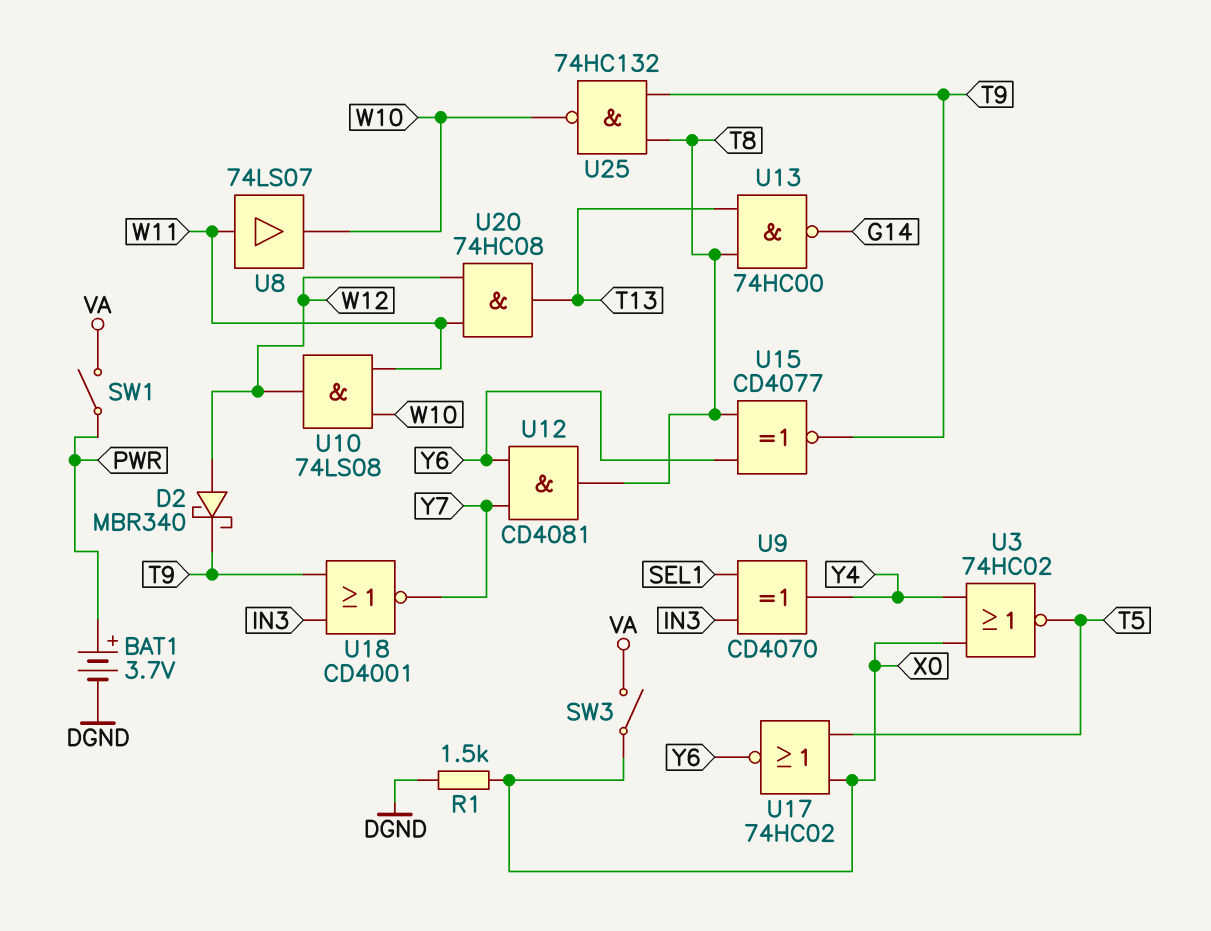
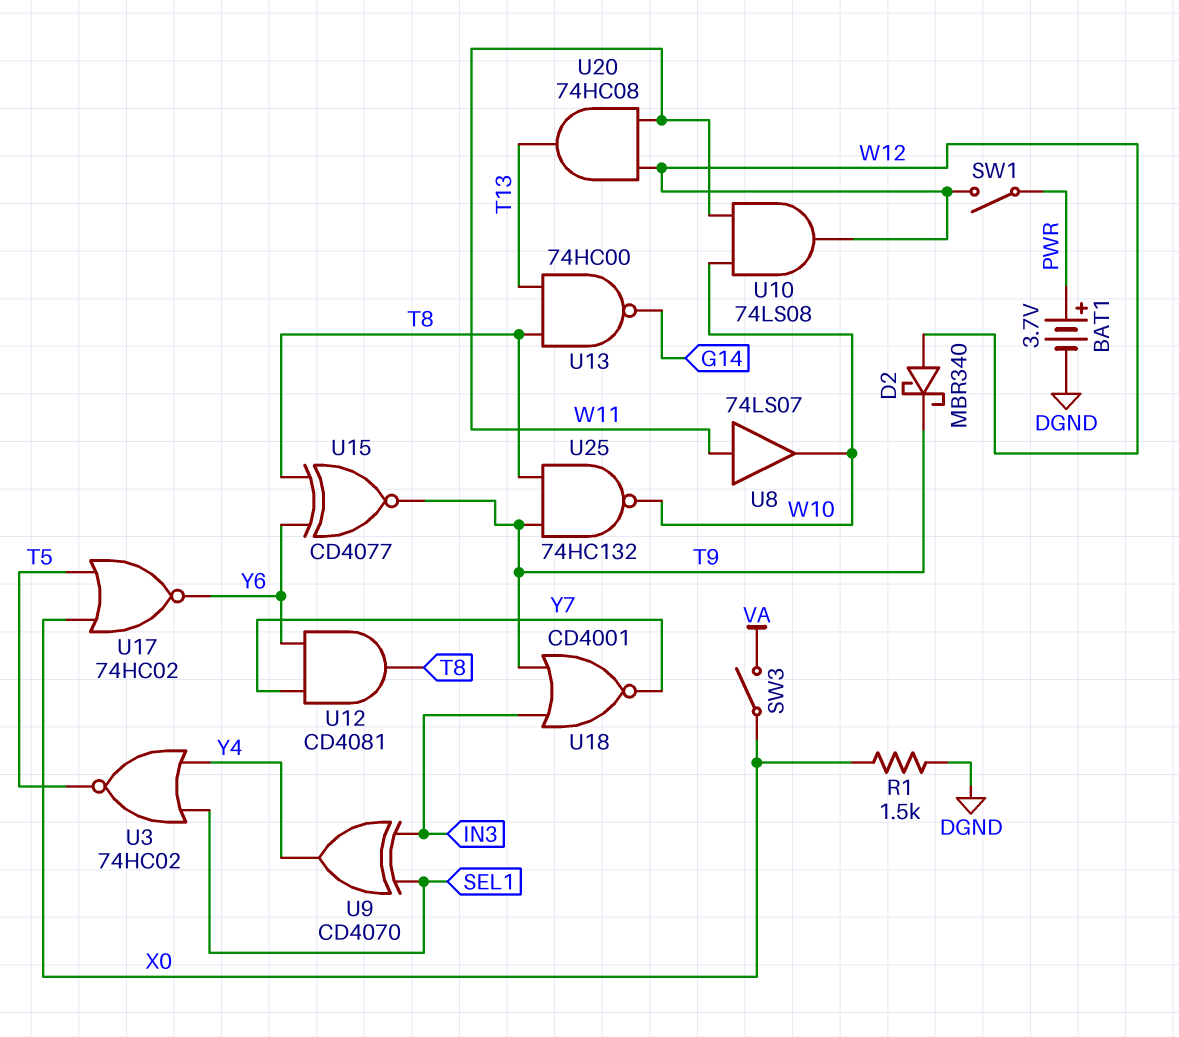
SW1: switch (PWR, VA) -> switch (PWR, W12)
U3: NOR 74HC02 (in X0, in Y4, out T5) -> NOR 74HC02 (in SEL1, in Y4, out T5)

